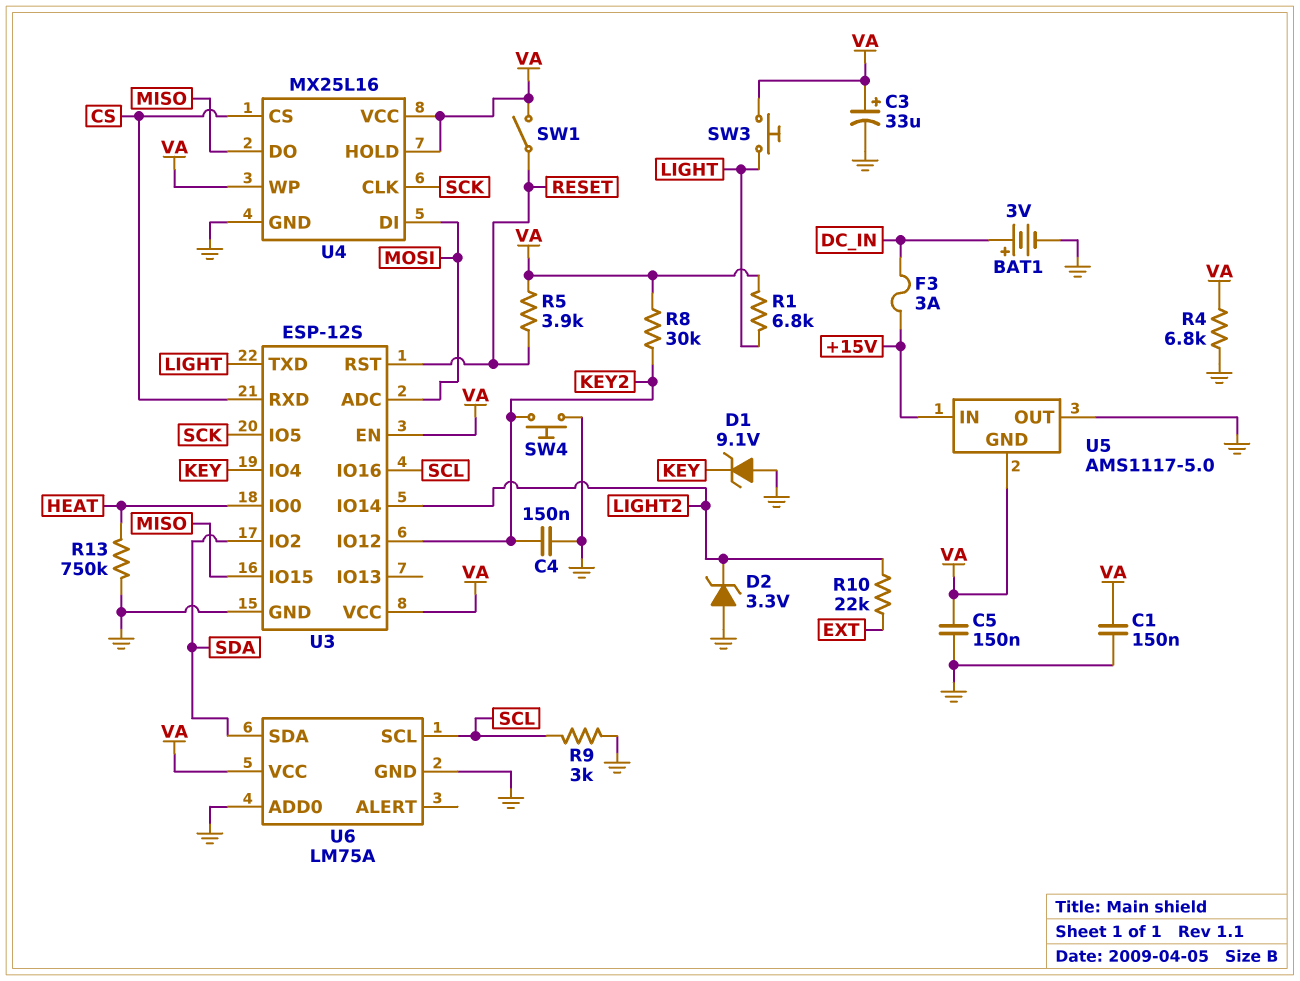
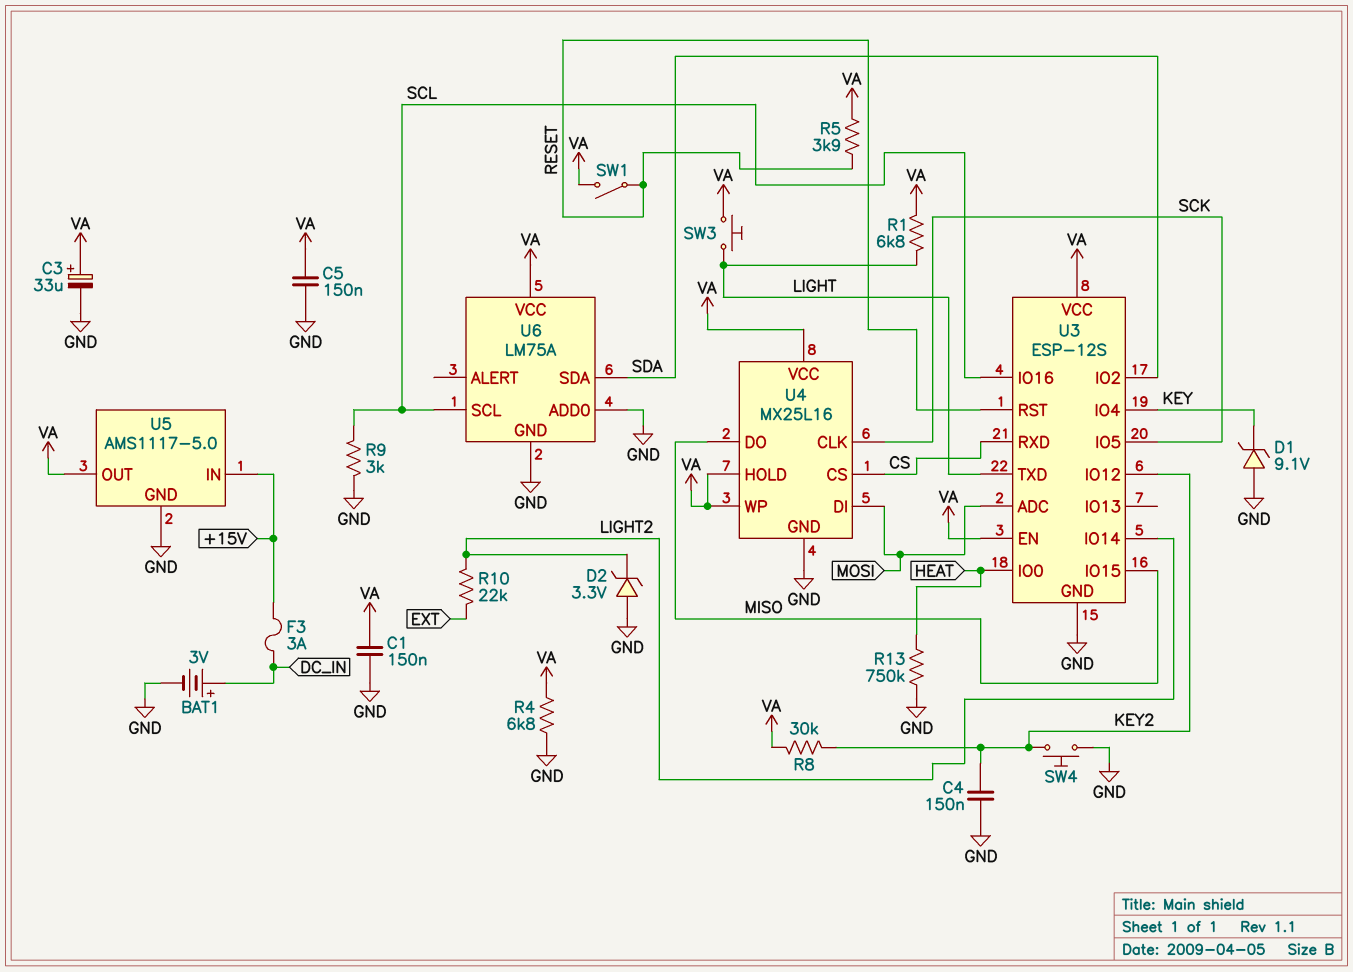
U5 pin GND: VA -> GND
U5 pin OUT: GND -> VA

